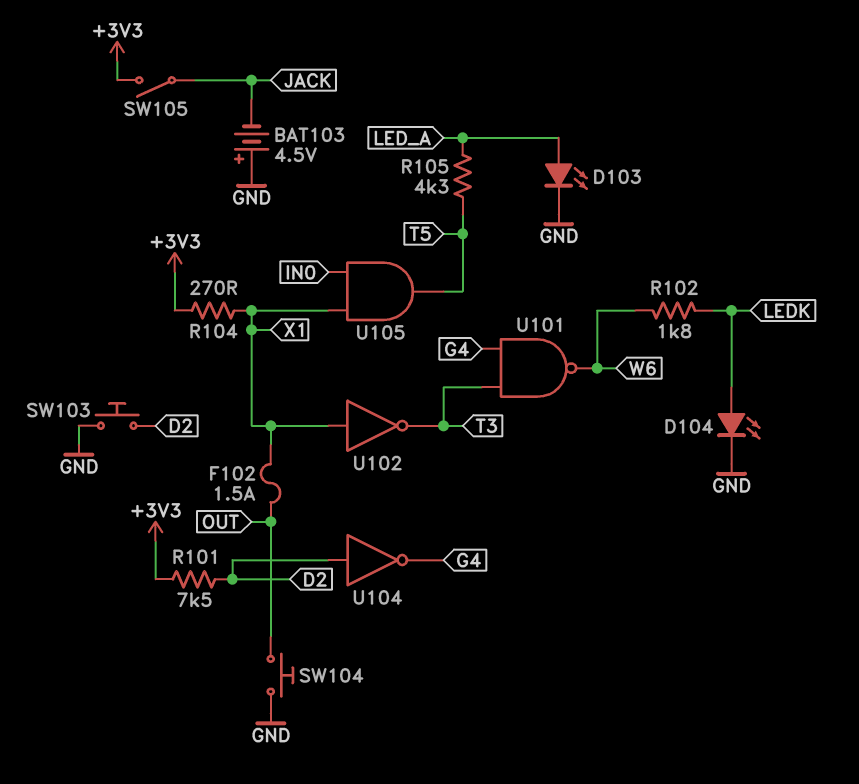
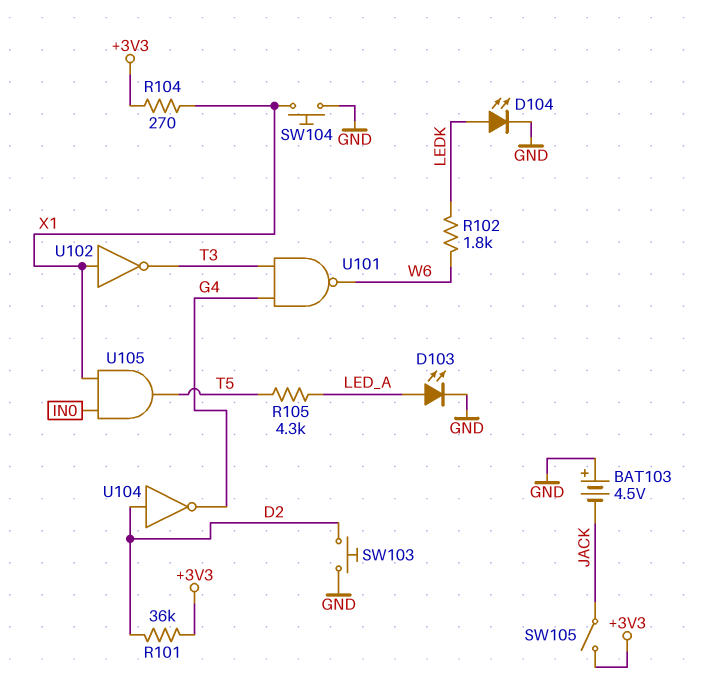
F102: 1.5A (OUT, X1) -> none
R101: 7.5k (+3V3, D2) -> 36k (+3V3, D2)
SW104: button (GND, OUT) -> button (GND, X1)

